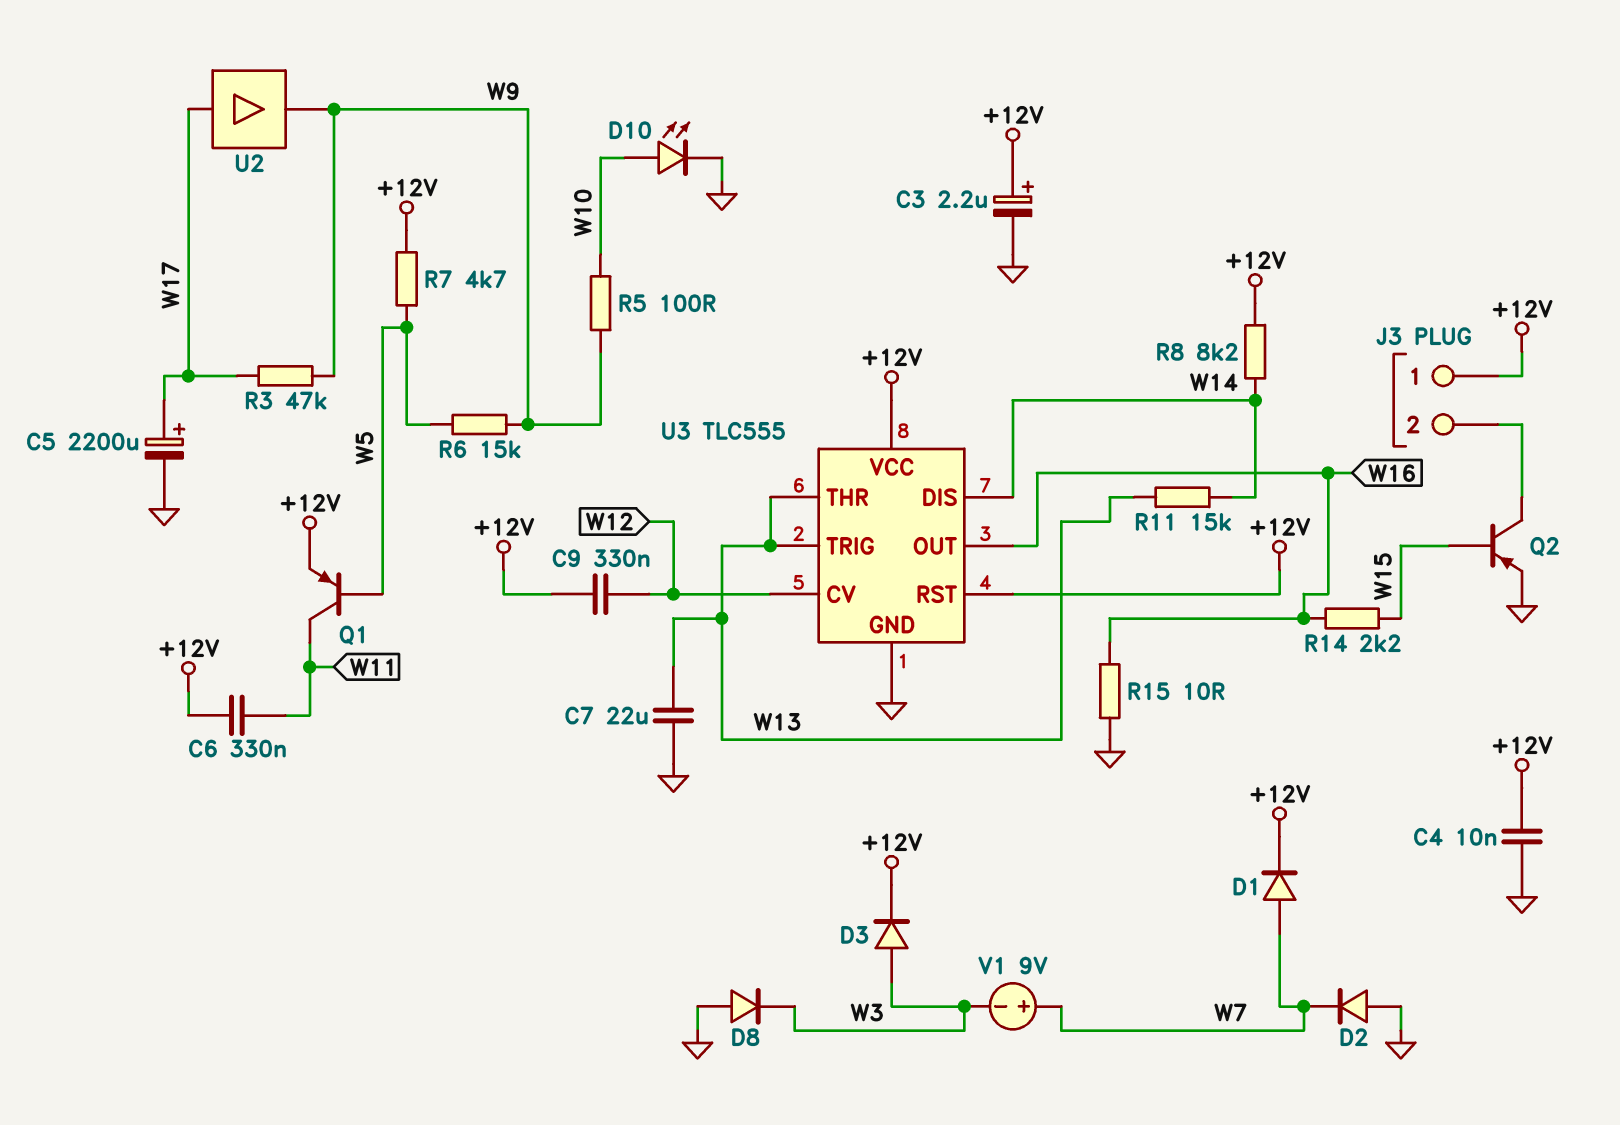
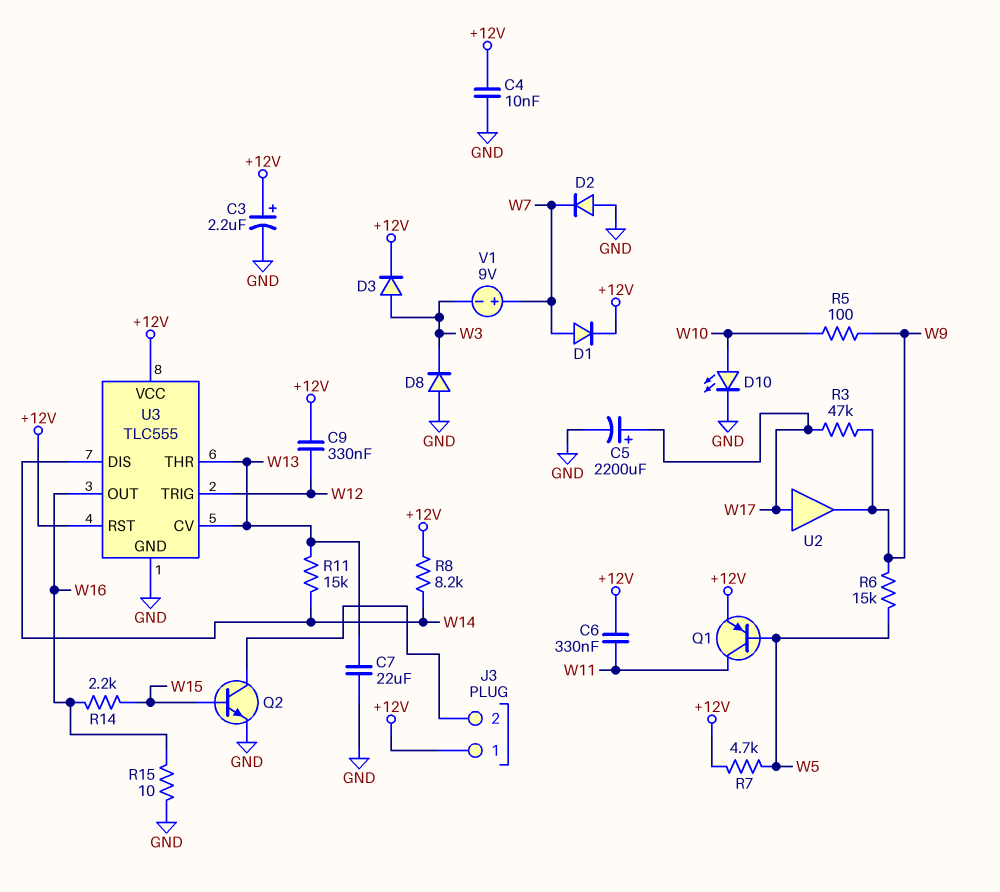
Q2: PNP (B W15, C J3/2, E GND) -> NPN (B W15, C J3/2, E GND)
U3 pin CV: W12 -> W13
U3 pin TRIG: W13 -> W12

